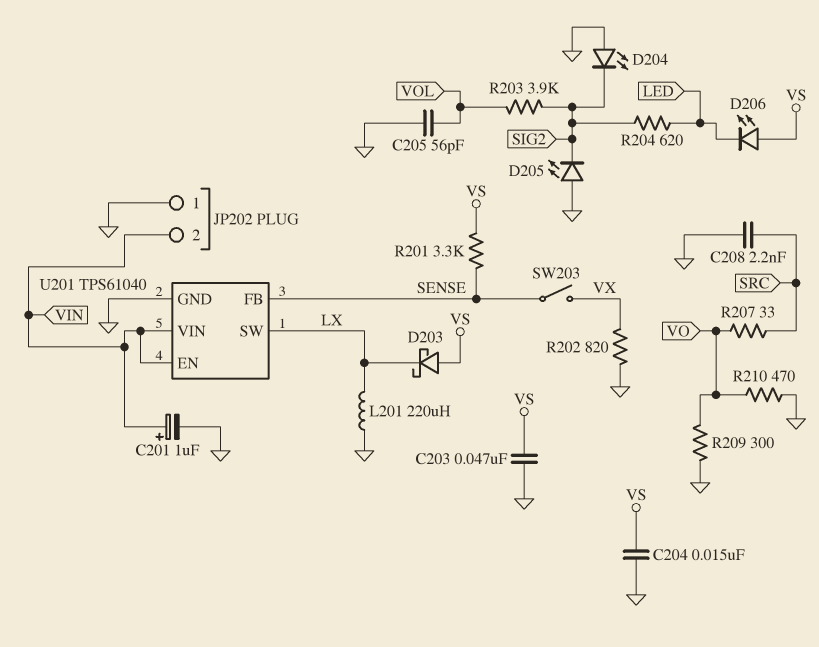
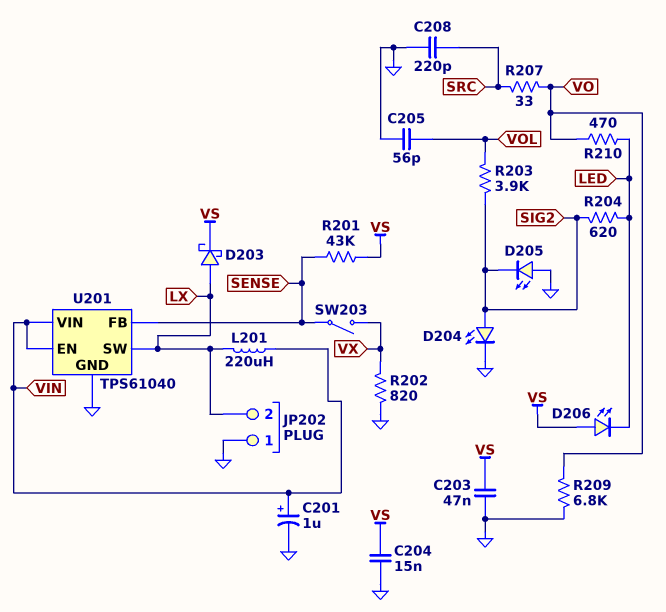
C208: 2.2nF (GND, SRC) -> 220pF (GND, SRC)
D203: schottky (A VS, K LX) -> schottky (A LX, K VS)
D204: LED (A GND, K SIG2) -> LED (A SIG2, K GND)
JP202 pin 2: VIN -> LX
L201: 220uH (GND, LX) -> 220uH (LX, VIN)
R201: 3.3k (SENSE, VS) -> 43k (SENSE, VS)
R209: 300 (GND, VO) -> 6.8k (GND, VO)
R210: 470 (GND, VO) -> 470 (LED, VO)

